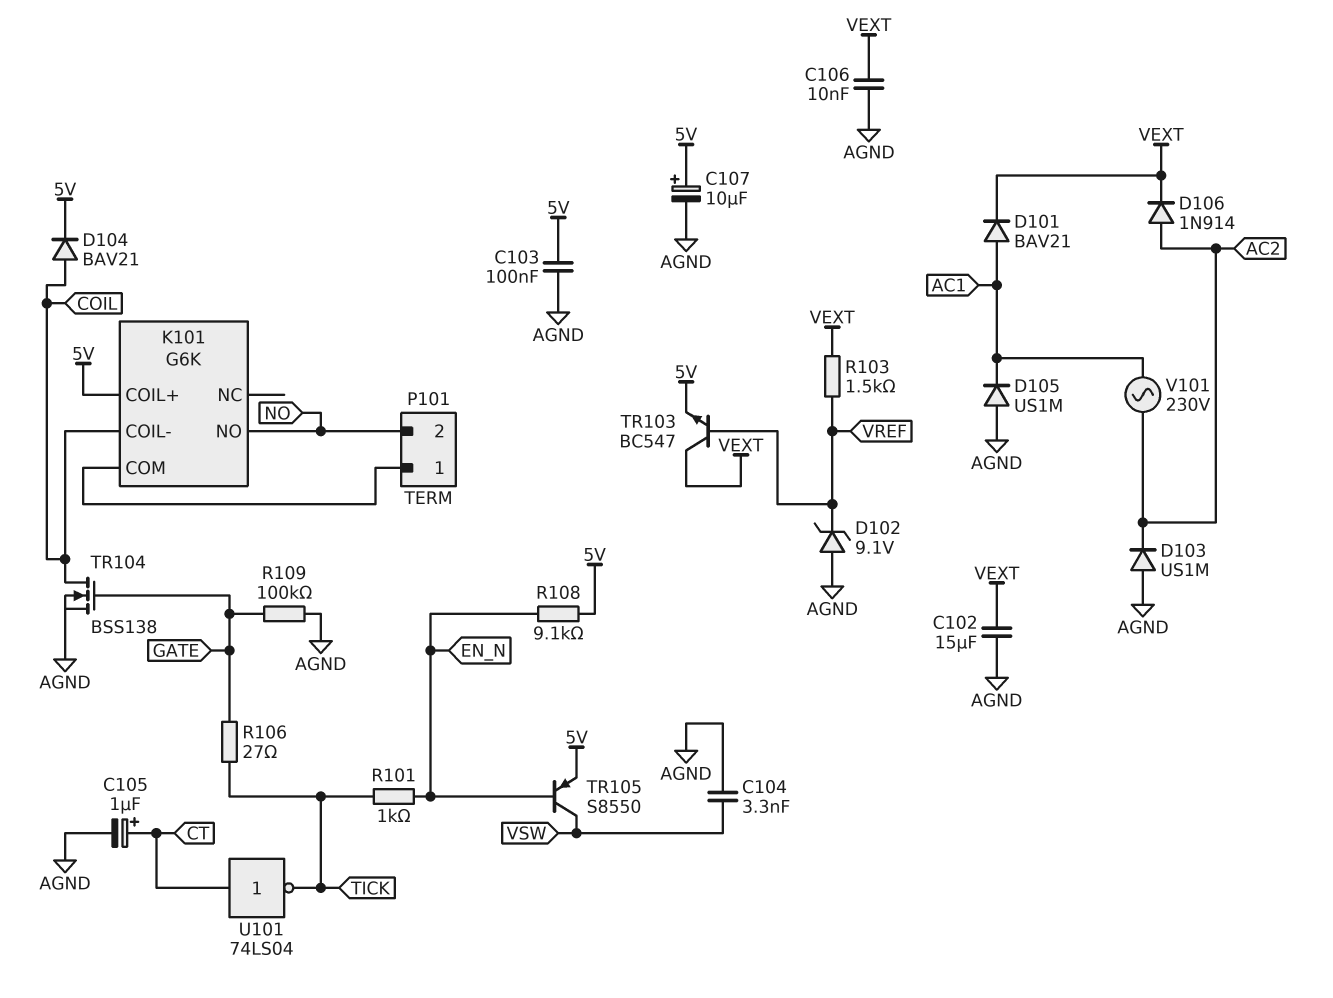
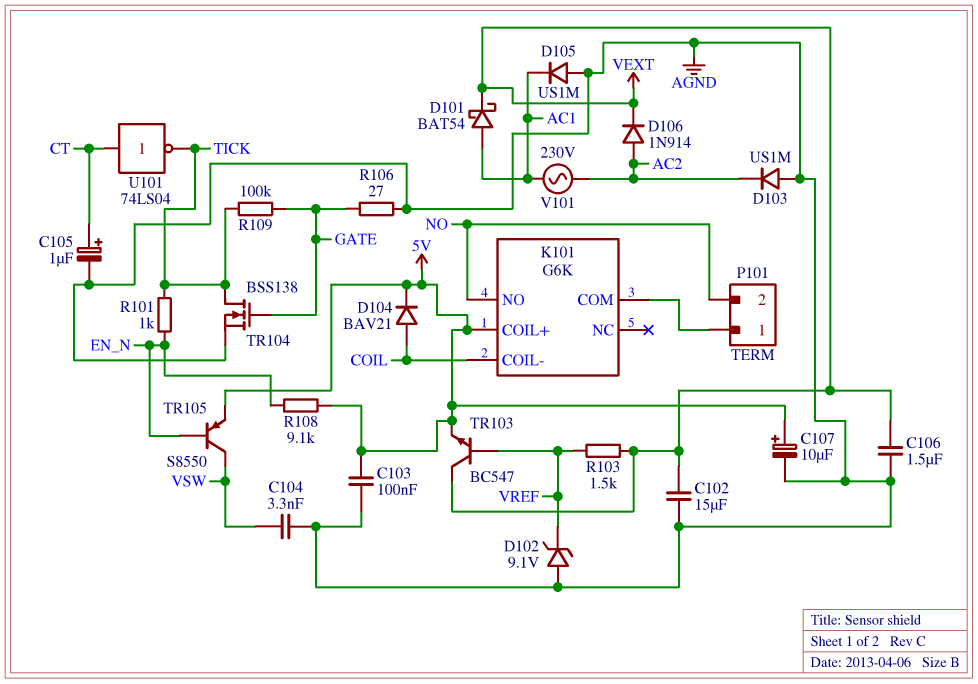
C106: 10nF (AGND, VEXT) -> 1.5uF (AGND, VEXT)
D101: diode BAV21 (A AC1, K VEXT) -> schottky BAT54 (A AC1, K VEXT)
R106: 27 (GATE, TICK) -> 27 (AGND, GATE)
R109: 100k (AGND, GATE) -> 100k (GATE, TICK)
TR104: NMOS BSS138 (G GATE, D COIL, S AGND) -> NMOS BSS138 (G GATE, D TICK, S AGND)

